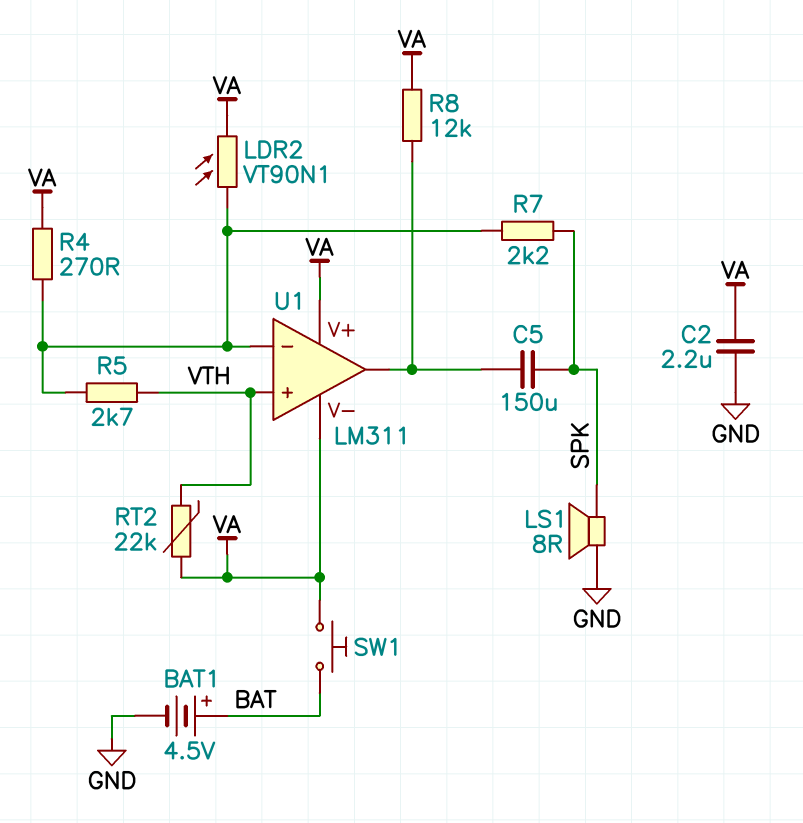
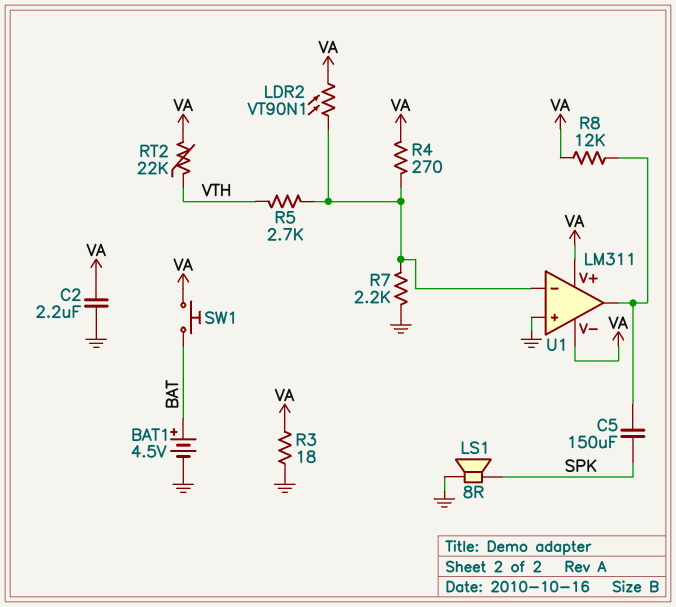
R3: none -> 18 (GND, VA)
R7: 2.2k (SPK, U1/in-) -> 2.2k (GND, U1/in-)
U1 pin in+: VTH -> GND

